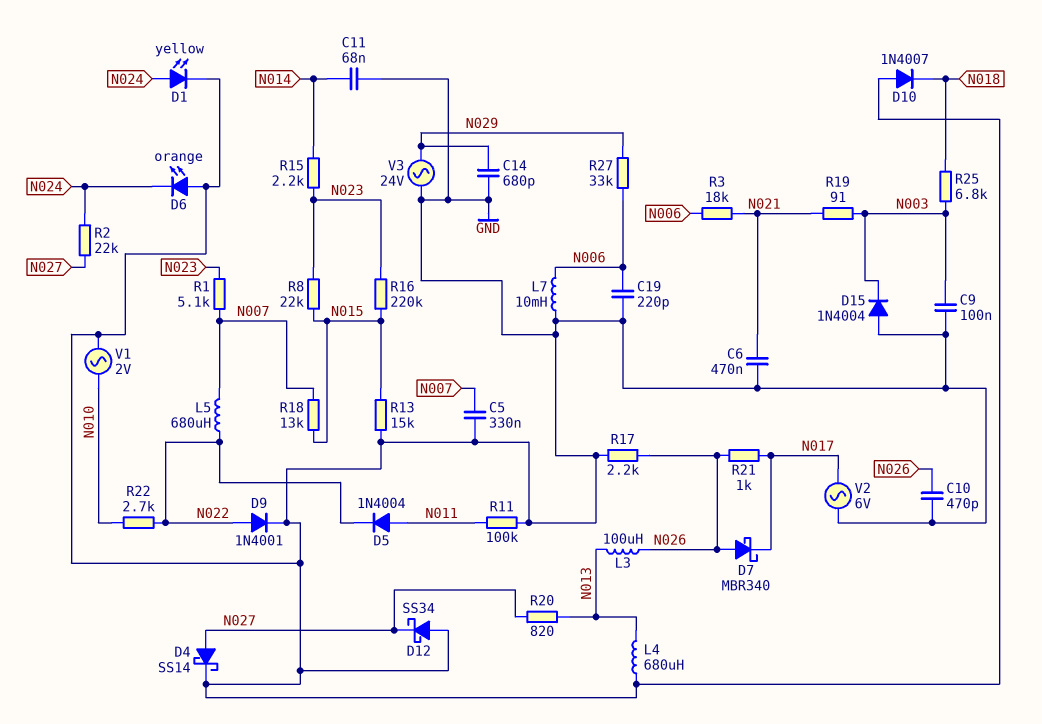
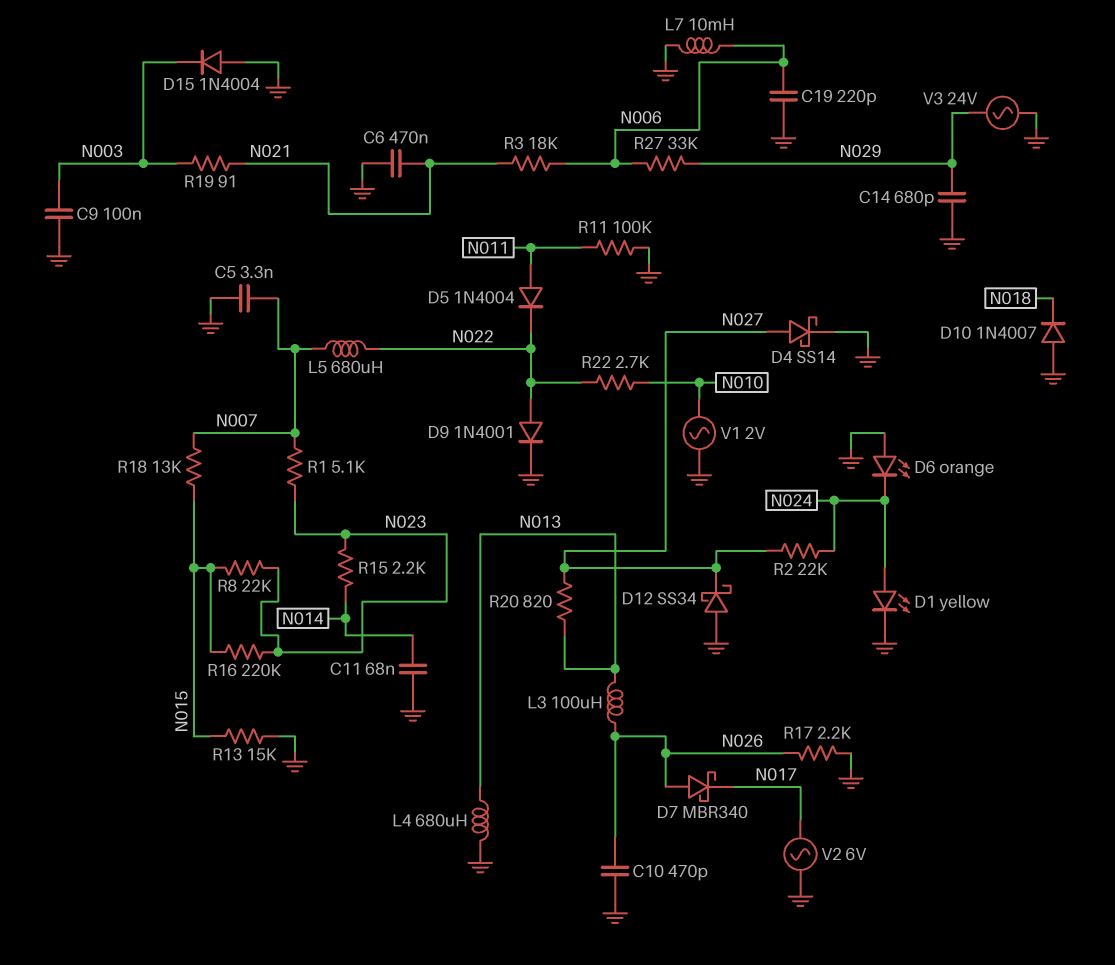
C5: 330nF (GND, N007) -> 3.3nF (GND, N007)
R21: 1k (N017, N026) -> none
R25: 6.8k (N003, N018) -> none

